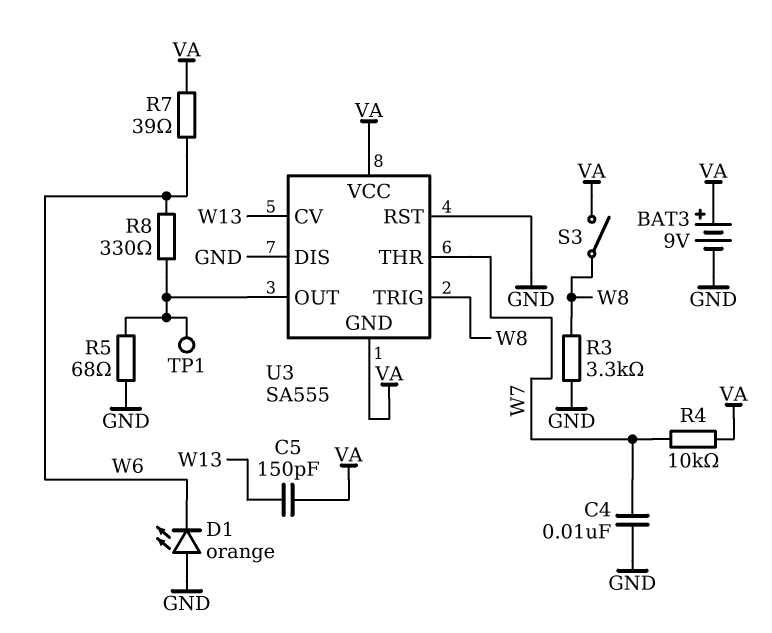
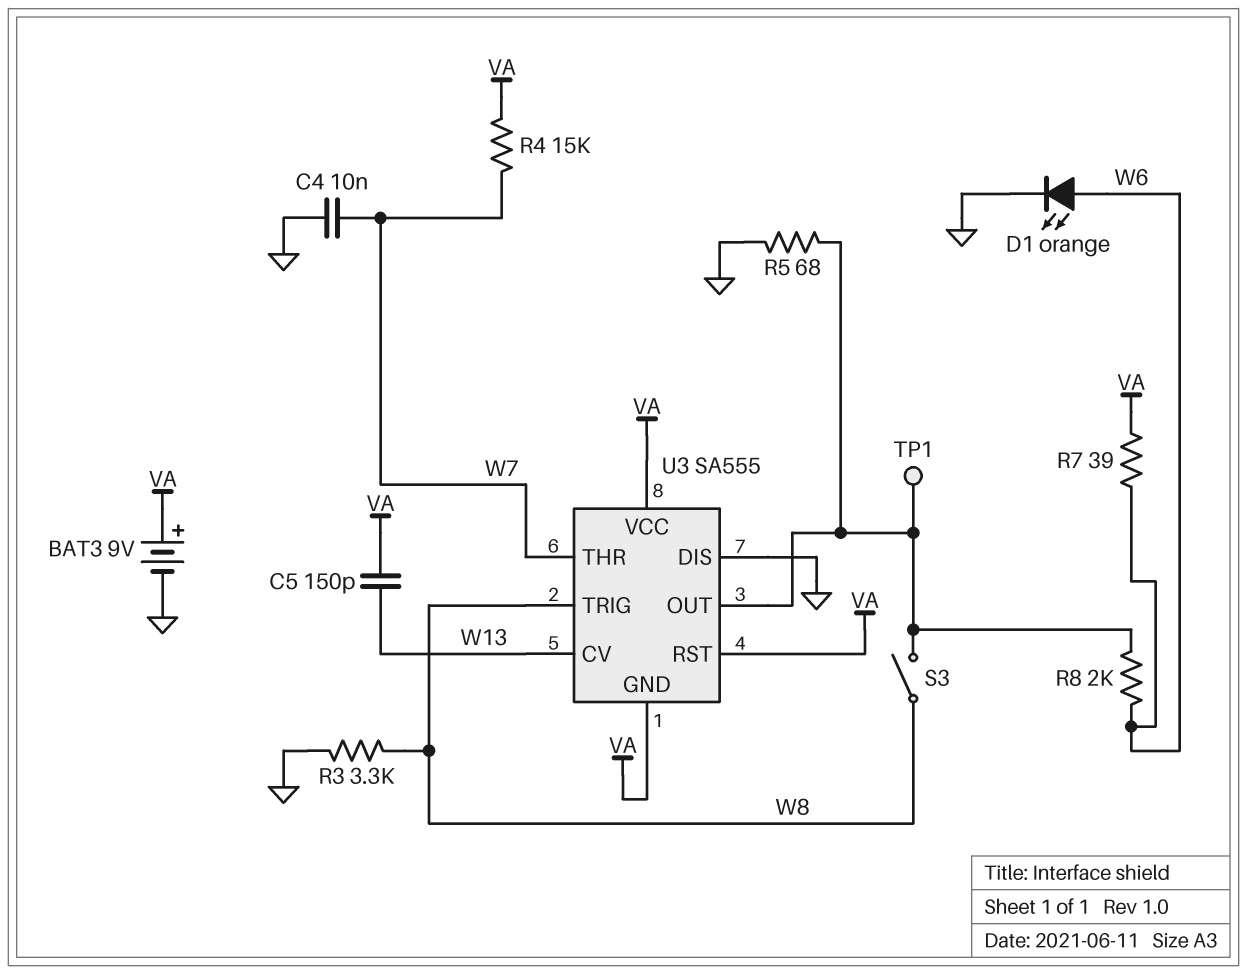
D1: LED orange (A GND, K W6) -> LED orange (A W6, K GND)
R4: 10k (VA, W7) -> 15k (VA, W7)
R8: 330 (U3/OUT, W6) -> 2k (U3/OUT, W6)
S3: switch (VA, W8) -> switch (U3/OUT, W8)
U3 pin RST: GND -> VA

